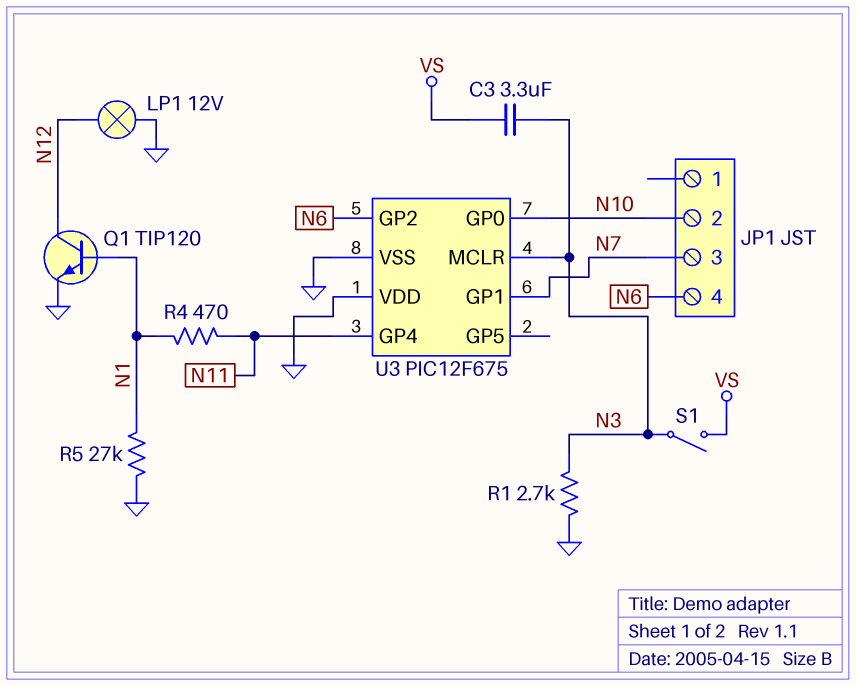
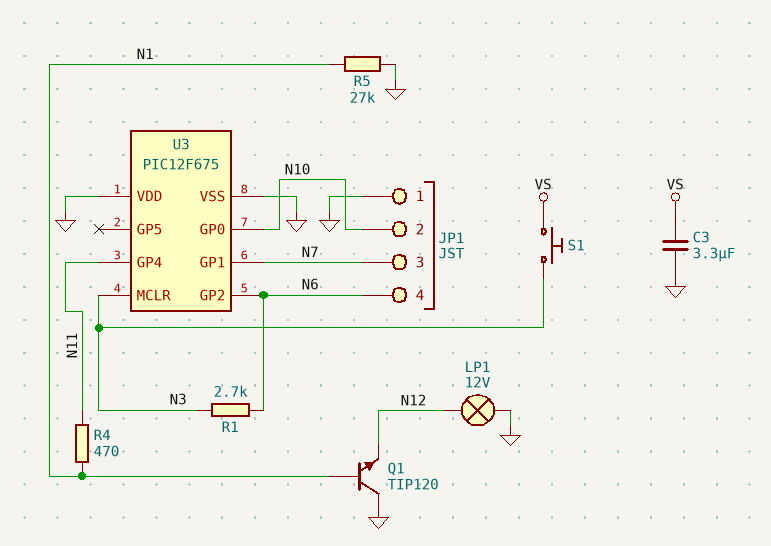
C3: 3.3uF (N3, VS) -> 3.3uF (GND, VS)
JP1 pin 1: none -> GND
Q1: NPN TIP120 (B N1, C N12, E GND) -> NPN TIP120 (B N1, C GND, E N12)
R1: 2.7k (GND, N3) -> 2.7k (N3, N6)
S1: switch (N3, VS) -> button (N3, VS)

